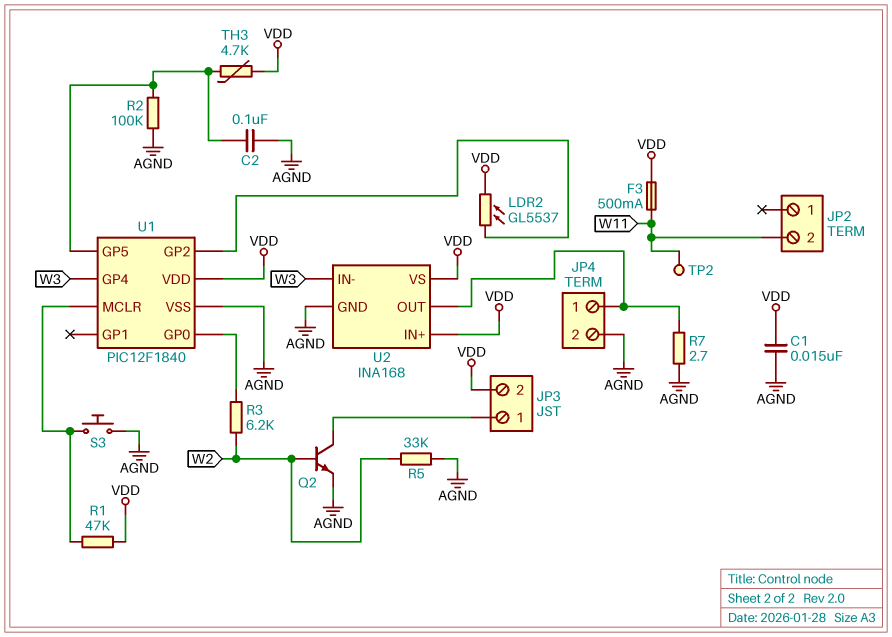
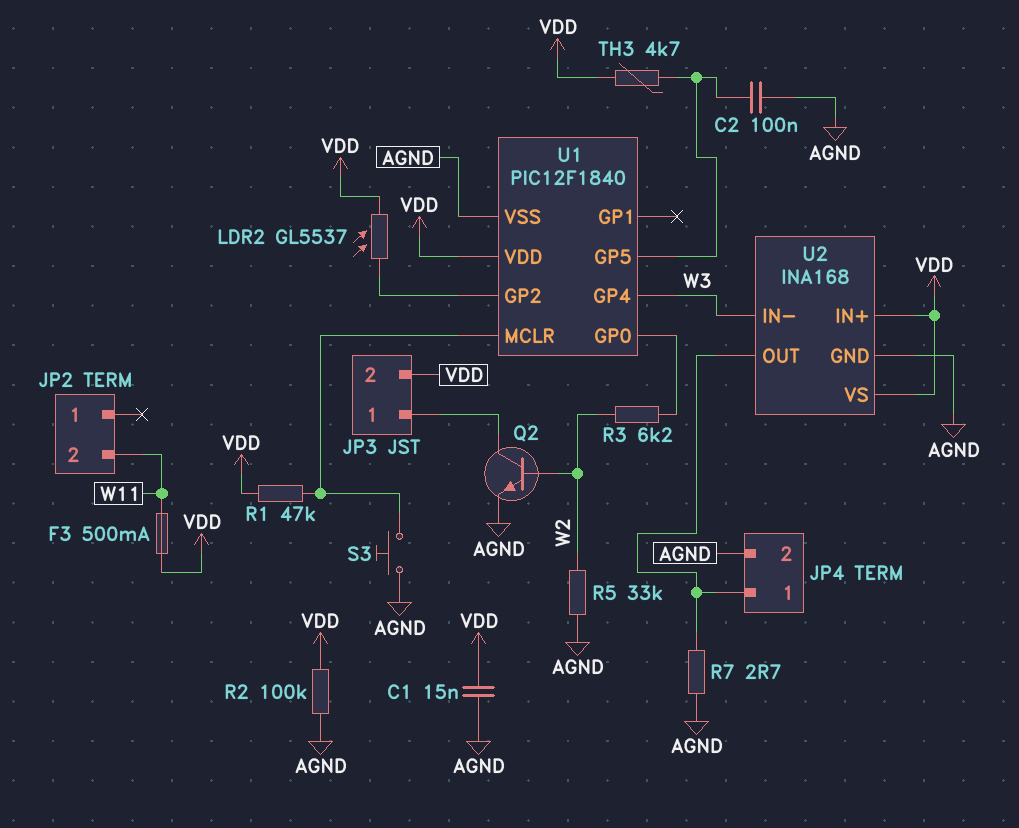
R2: 100k (AGND, U1/GP5) -> 100k (AGND, VDD)
TP2: test point (W11) -> none

